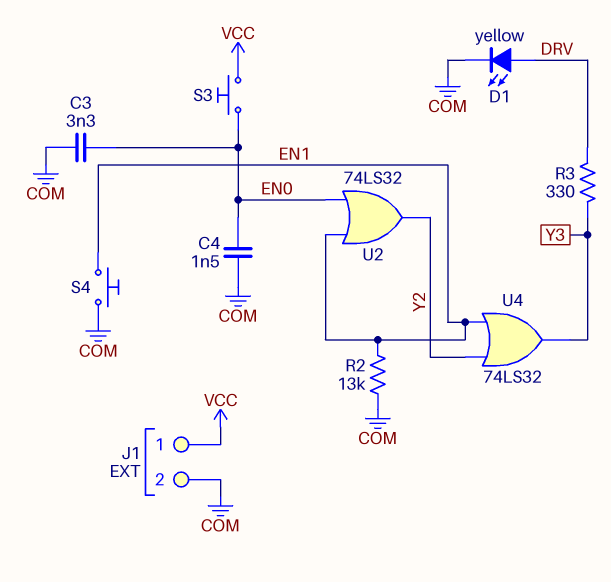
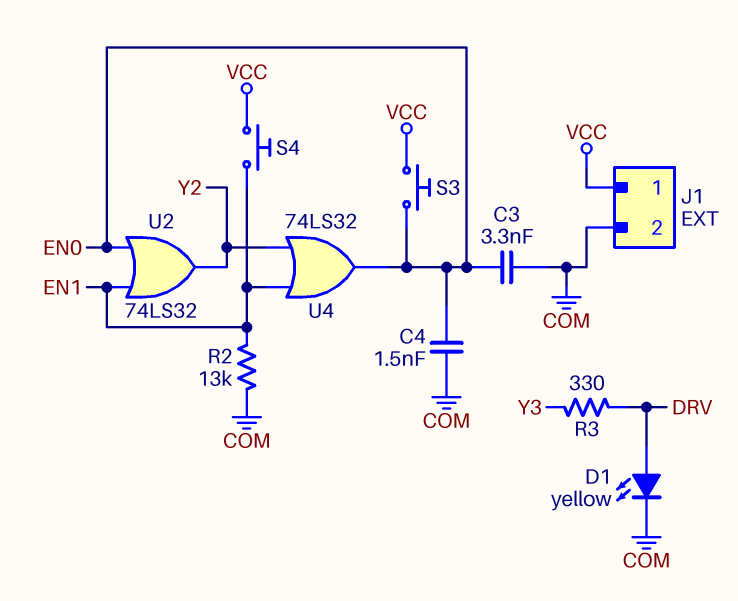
S4: button (COM, EN1) -> button (EN1, VCC)
U4: OR 74LS32 (in EN1, in Y2, out Y3) -> OR 74LS32 (in EN1, in Y2, out EN0)

